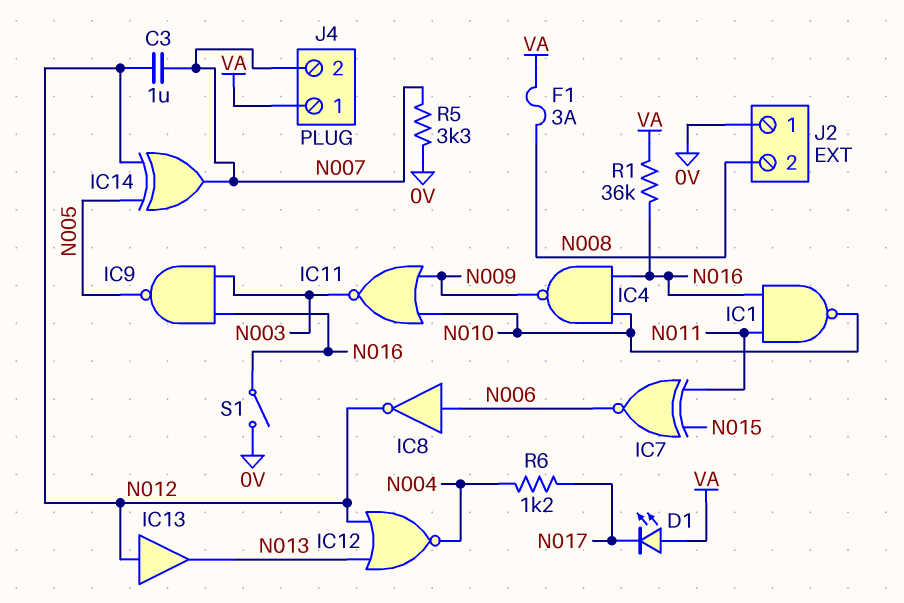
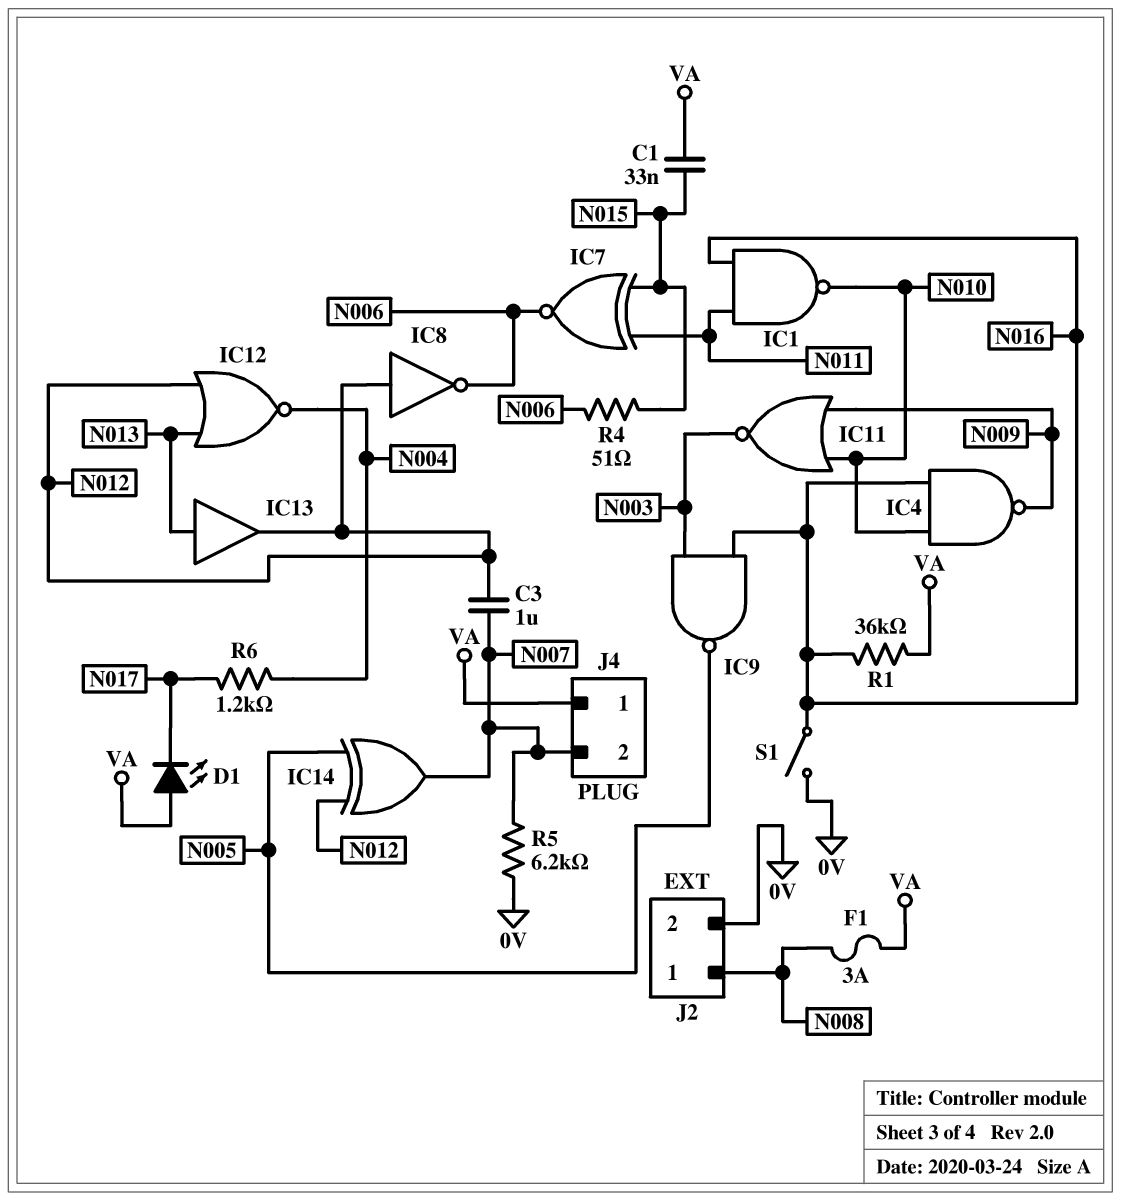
C1: none -> 33nF (N015, VA)
IC8: NOT (in N006, out N012) -> NOT (in N012, out N006)
IC13: buffer (in N012, out N013) -> buffer (in N013, out N012)
J2 pin 1: 0V -> N008
J2 pin 2: N008 -> 0V
R4: none -> 51 (N006, N015)
R5: 3.3k (0V, N007) -> 6.2k (0V, N007)

